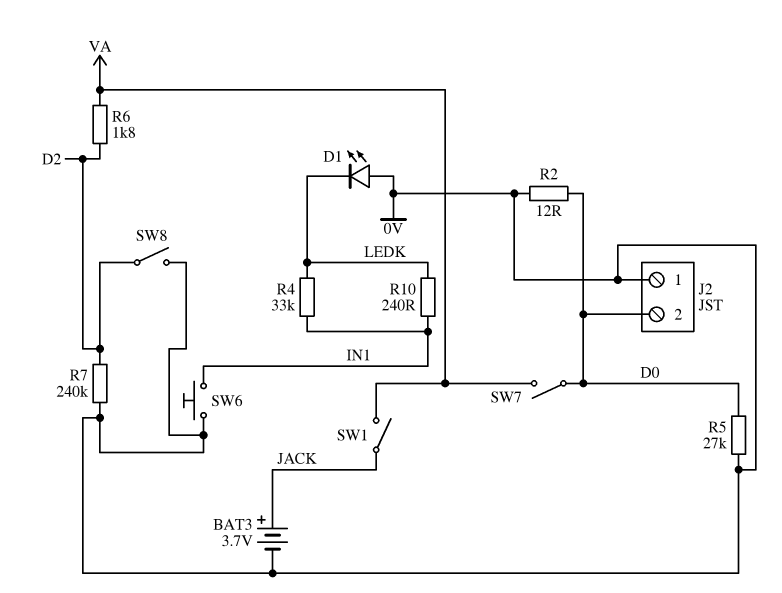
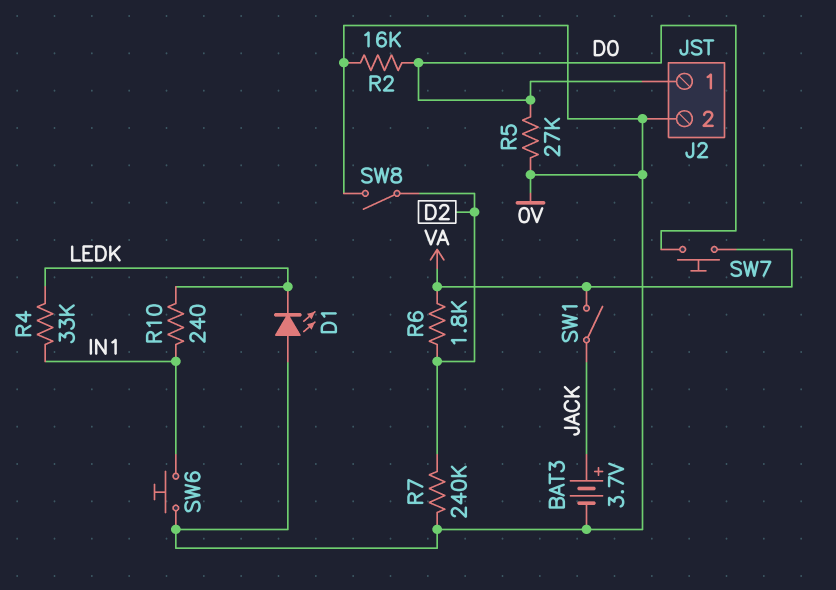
J2 pin 1: 0V -> D0
J2 pin 2: D0 -> 0V
R2: 12 (0V, D0) -> 16k (0V, D0)
SW7: switch (D0, VA) -> button (D0, VA)

